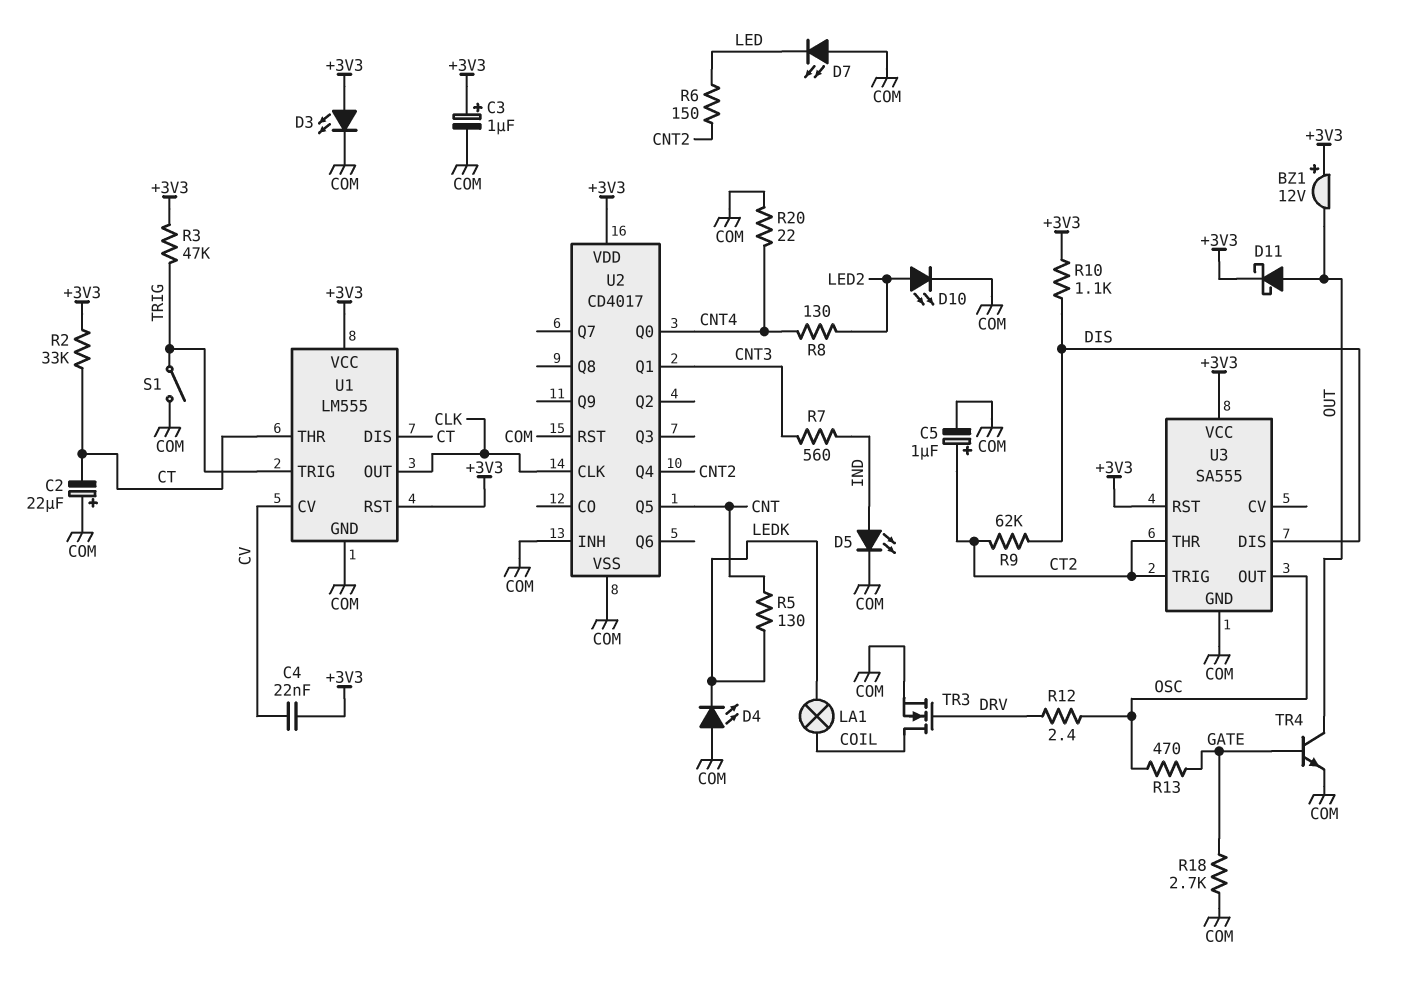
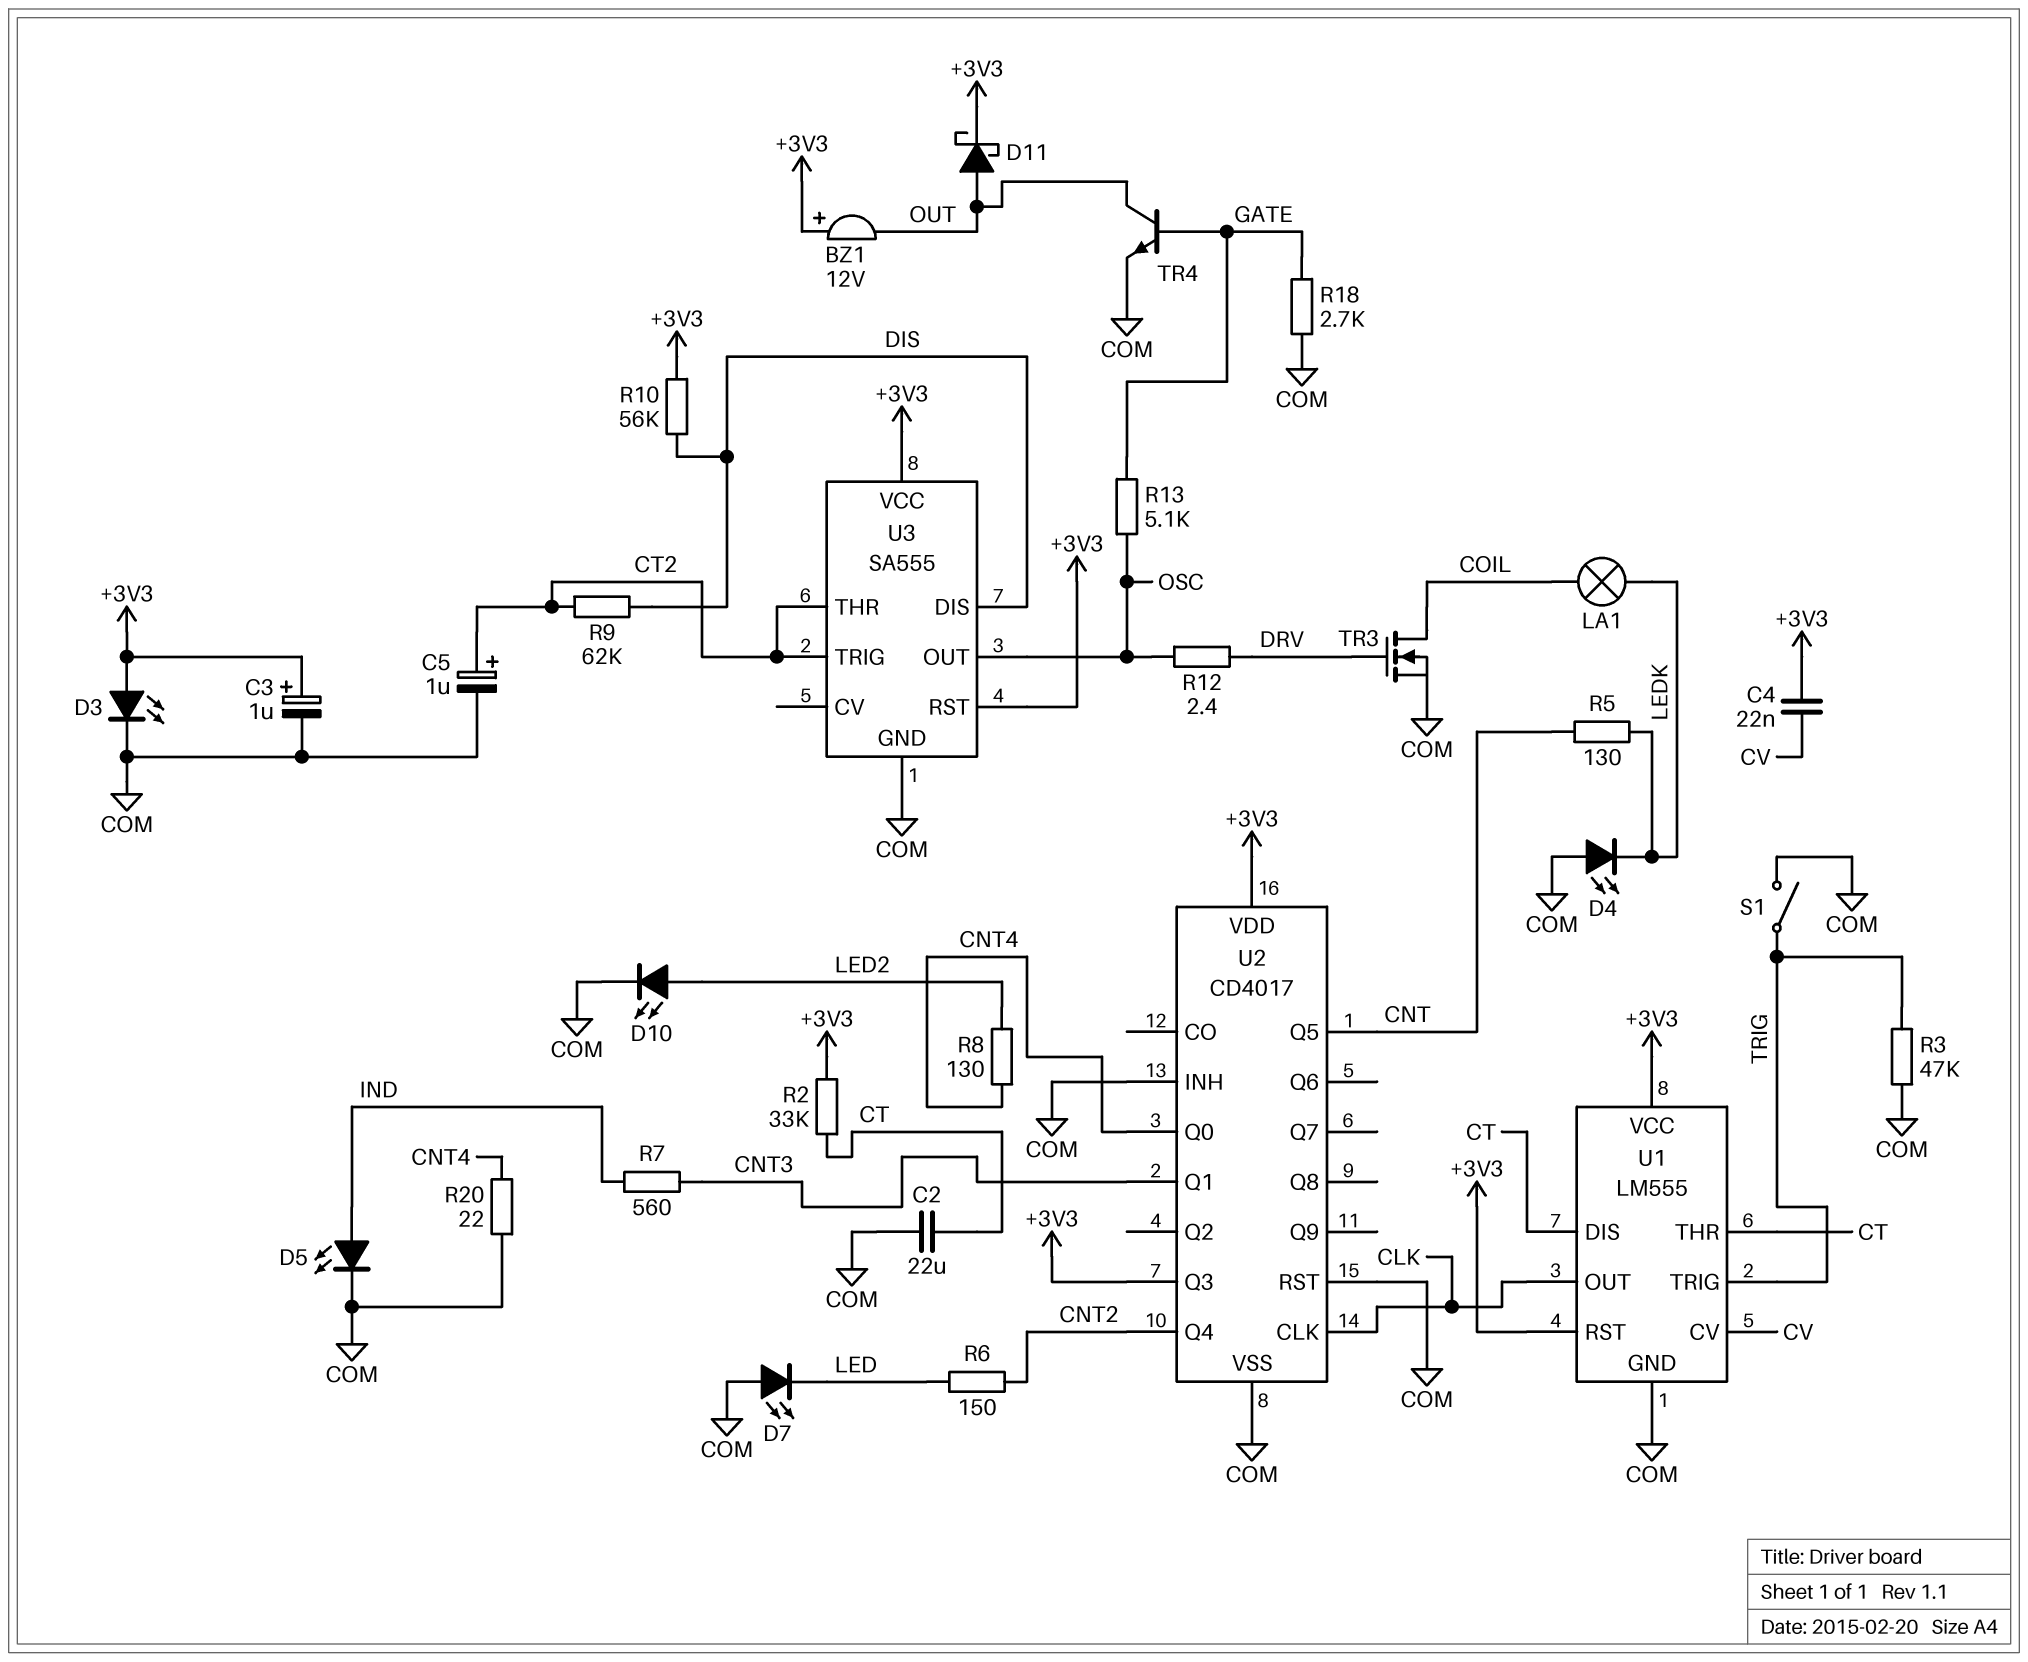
C2: 22uF (plus COM, minus CT) -> 22uF (COM, CT)
R3: 47k (+3V3, TRIG) -> 47k (COM, TRIG)
R10: 1.1k (+3V3, DIS) -> 56k (+3V3, DIS)
R13: 470 (GATE, OSC) -> 5.1k (GATE, OSC)
U2 pin Q3: none -> +3V3

